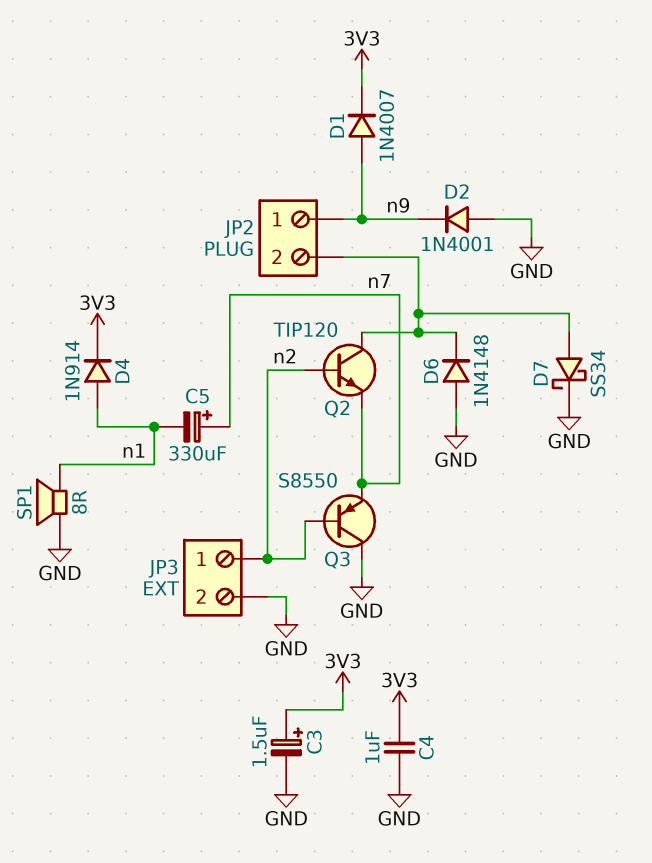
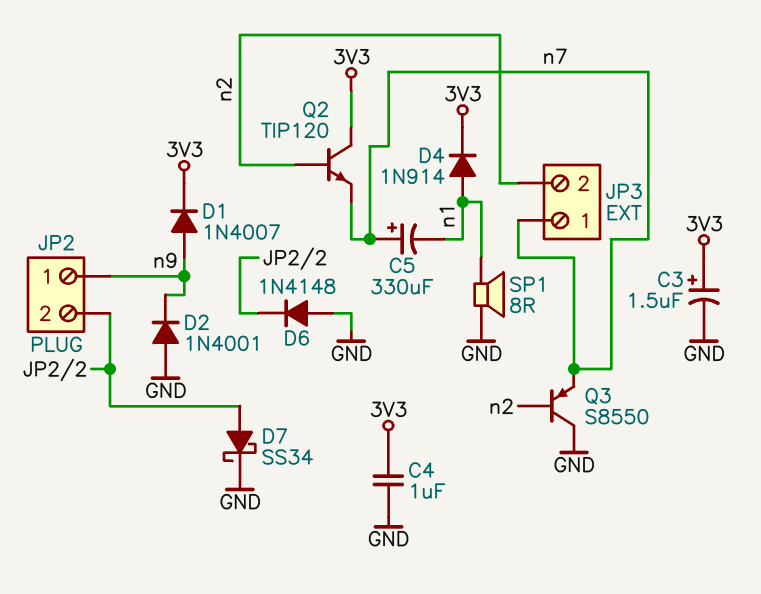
JP3 pin 1: n2 -> n7
JP3 pin 2: GND -> n2
Q2: NPN TIP120 (B n2, C JP2/2, E n7) -> NPN TIP120 (B n2, C 3V3, E n7)

